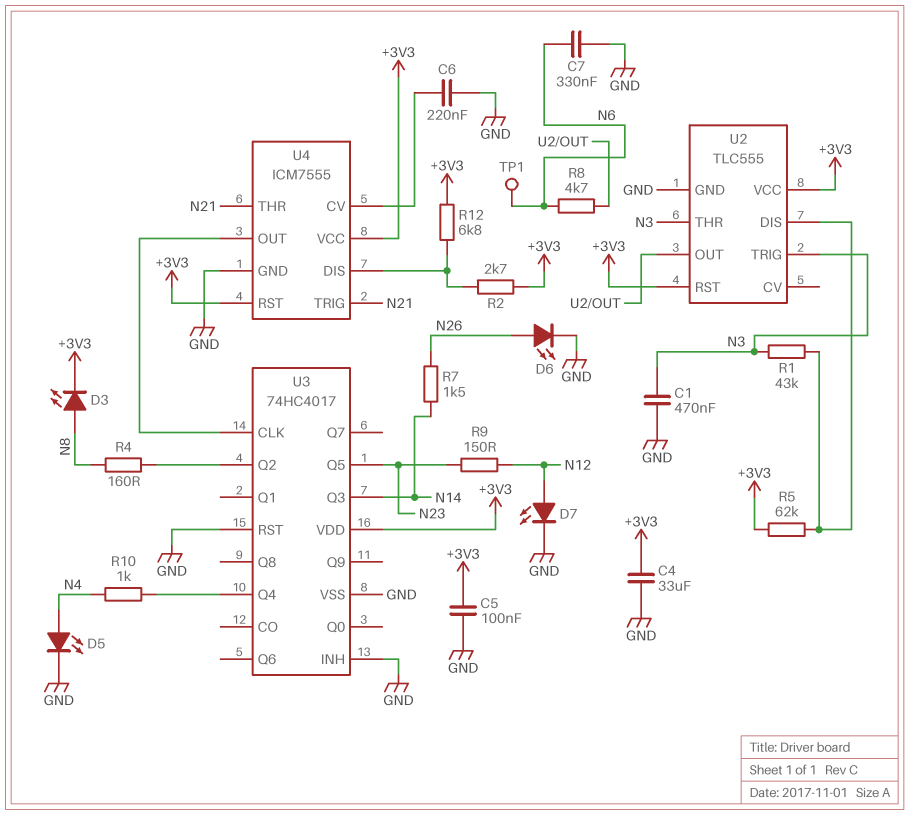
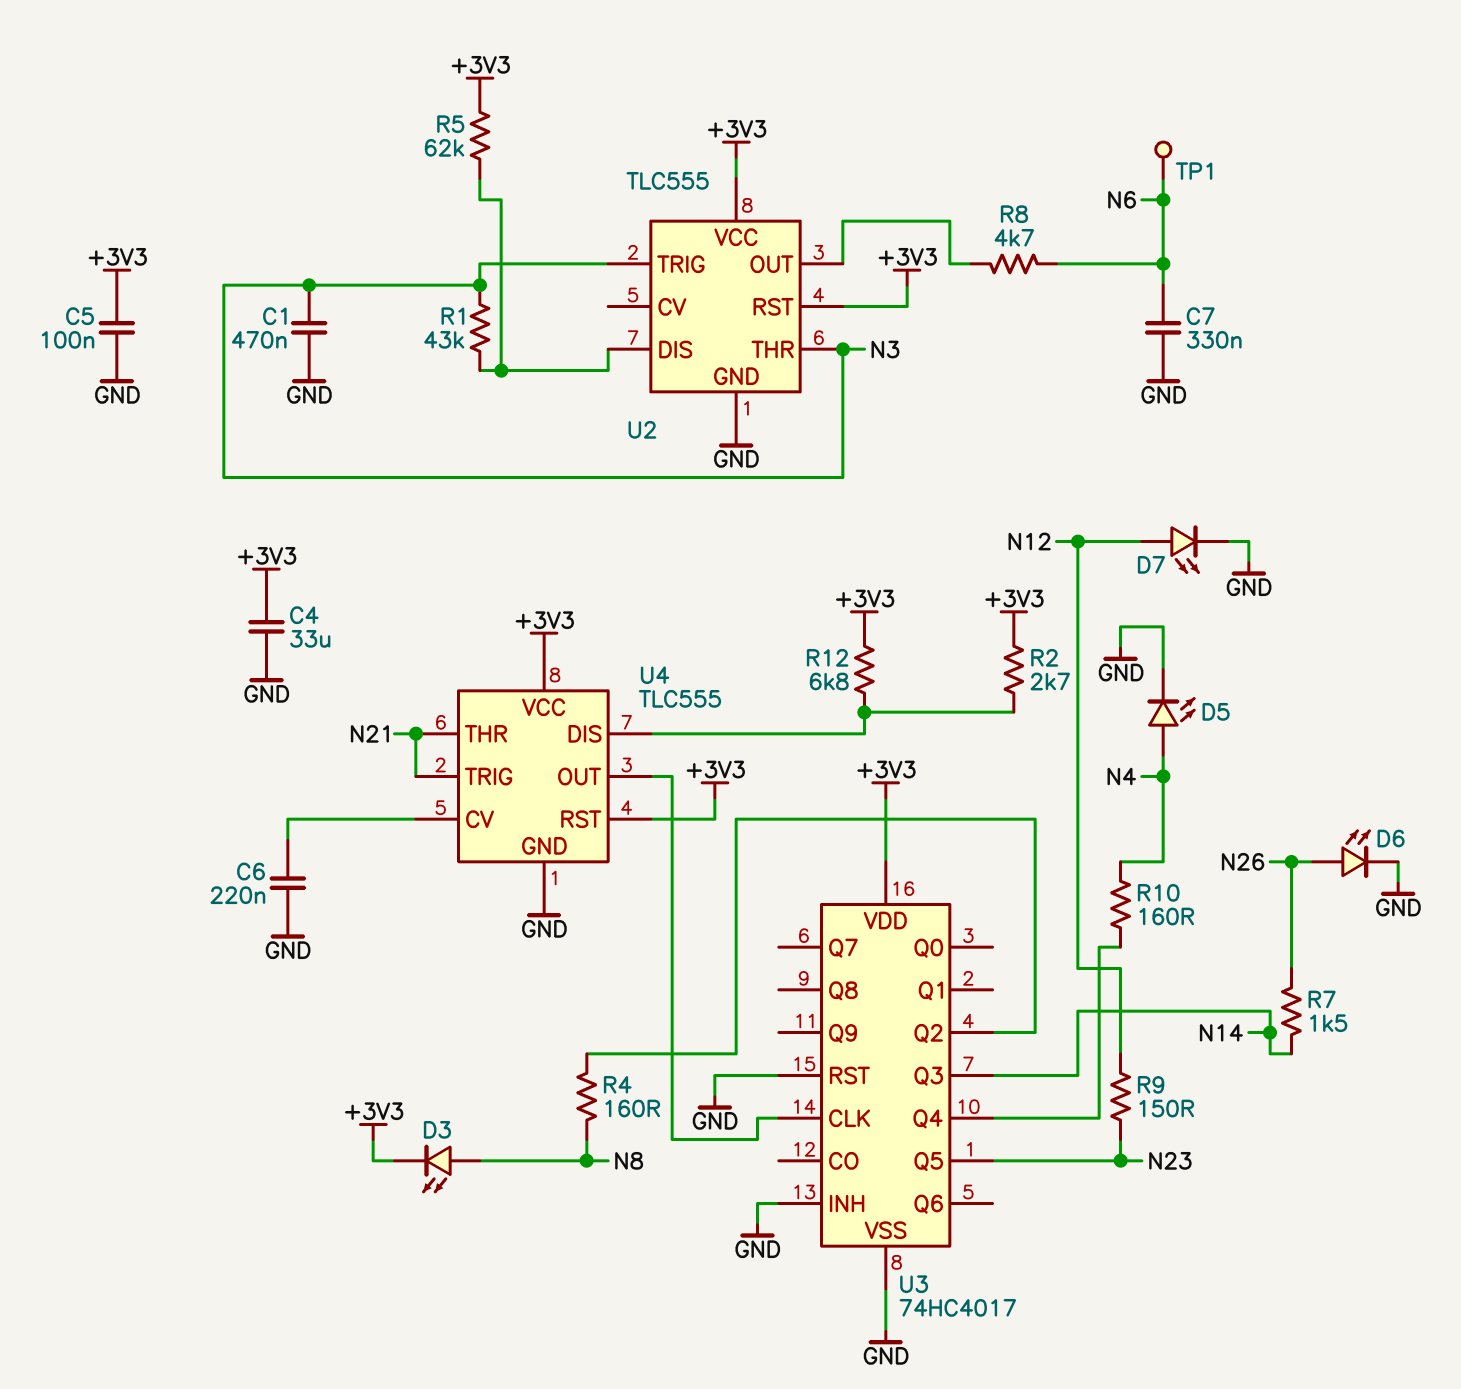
R10: 1k (N4, U3/Q4) -> 160 (N4, U3/Q4)
U4: ICM7555 -> TLC555

